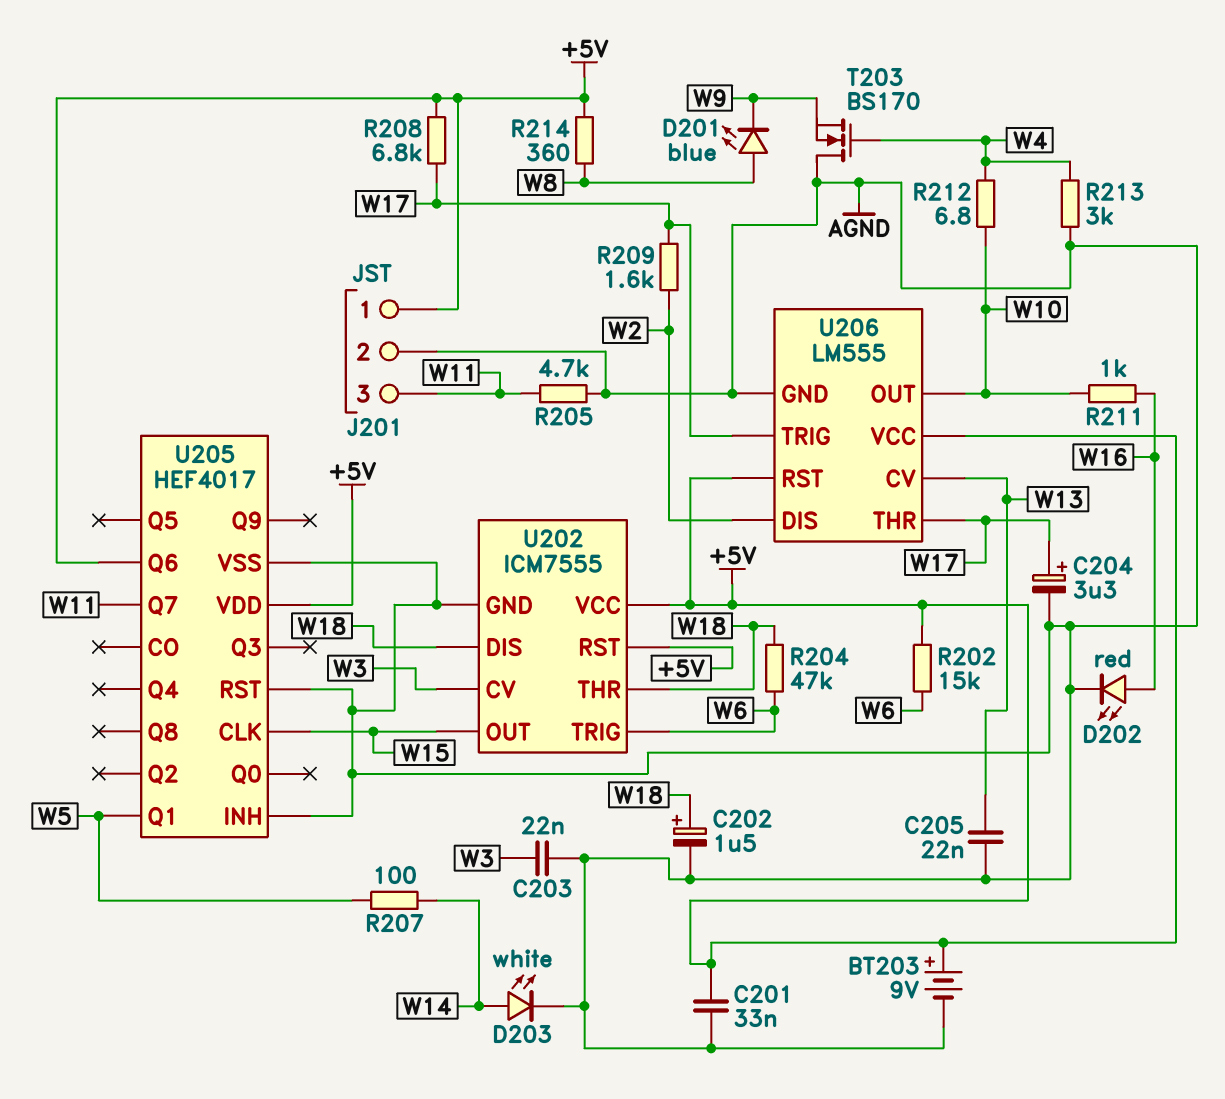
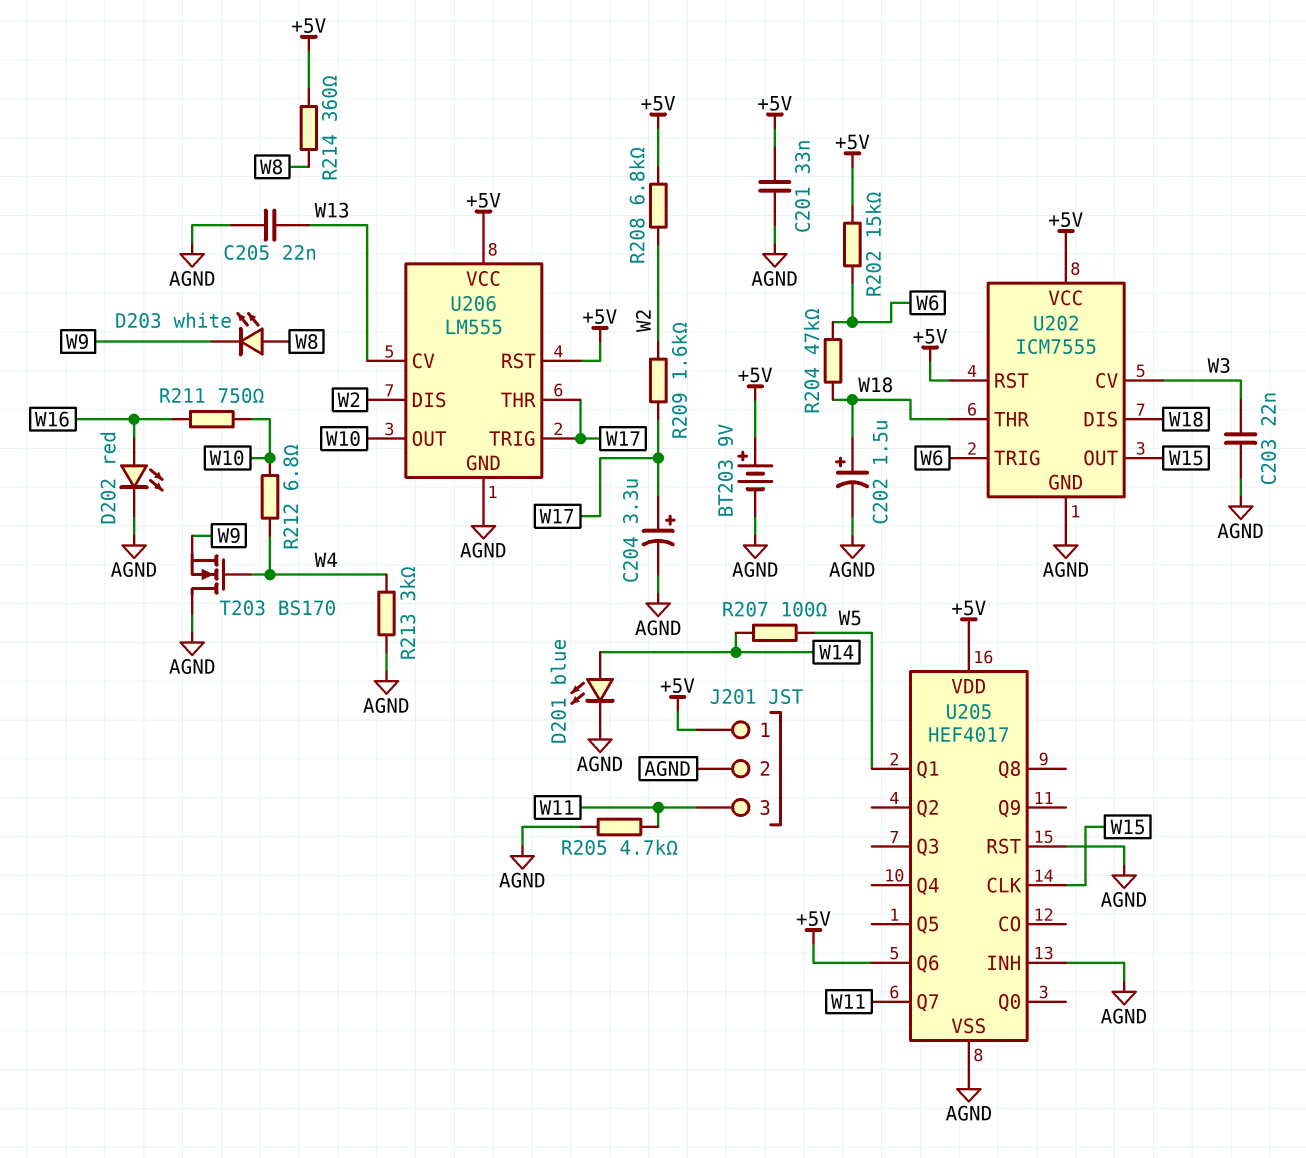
D201: LED blue (A W8, K W9) -> LED blue (A W14, K AGND)
D203: LED white (A W14, K AGND) -> LED white (A W8, K W9)
R208: 6.8k (+5V, W17) -> 6.8k (+5V, W2)
R211: 1k (W10, W16) -> 750 (W10, W16)

